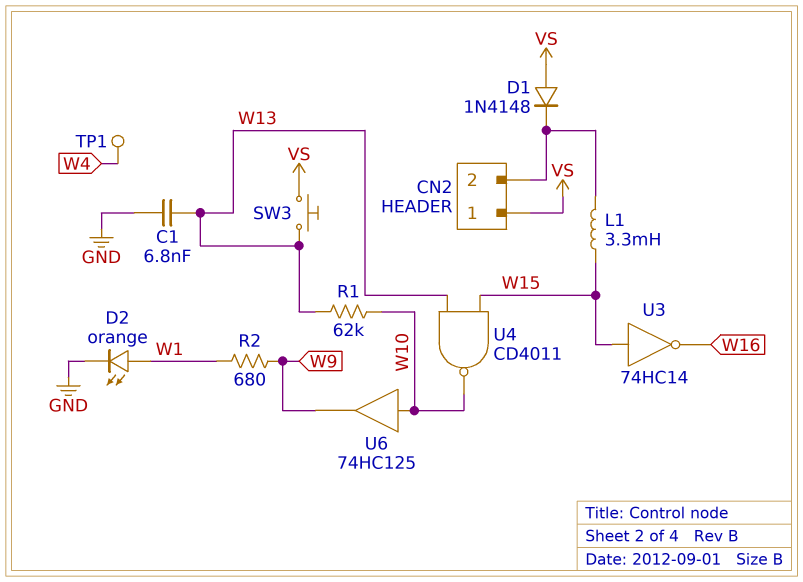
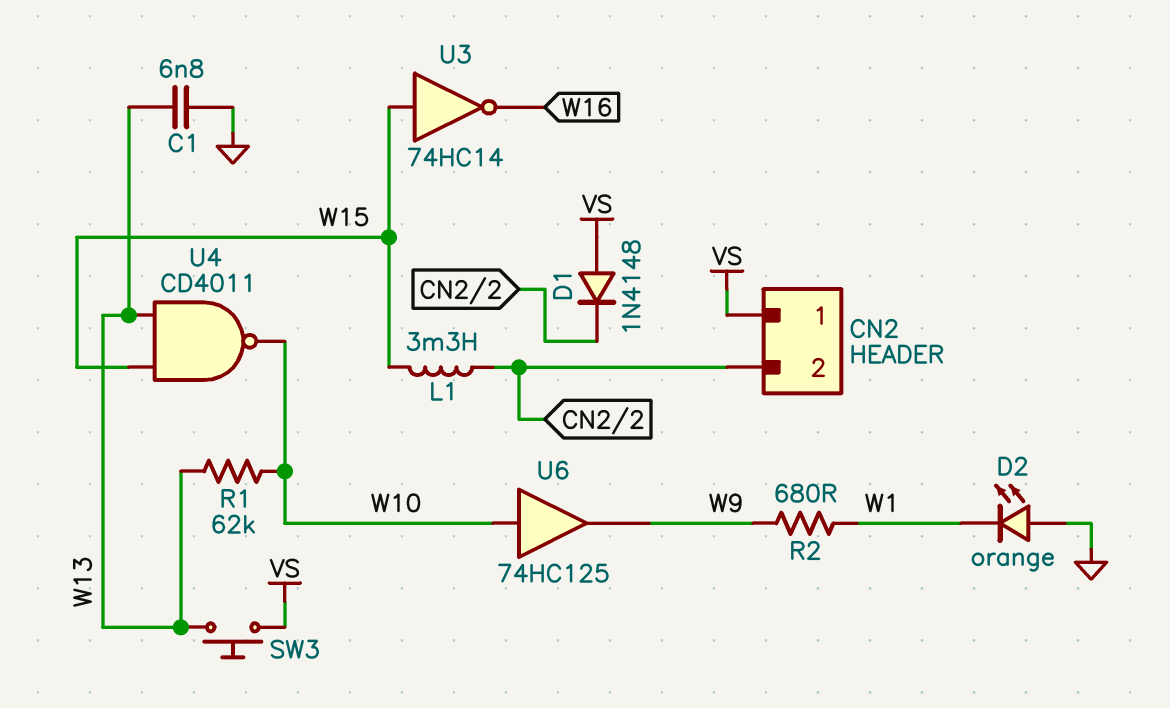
D2: LED orange (A W1, K GND) -> LED orange (A GND, K W1)
TP1: test point (W4) -> none

